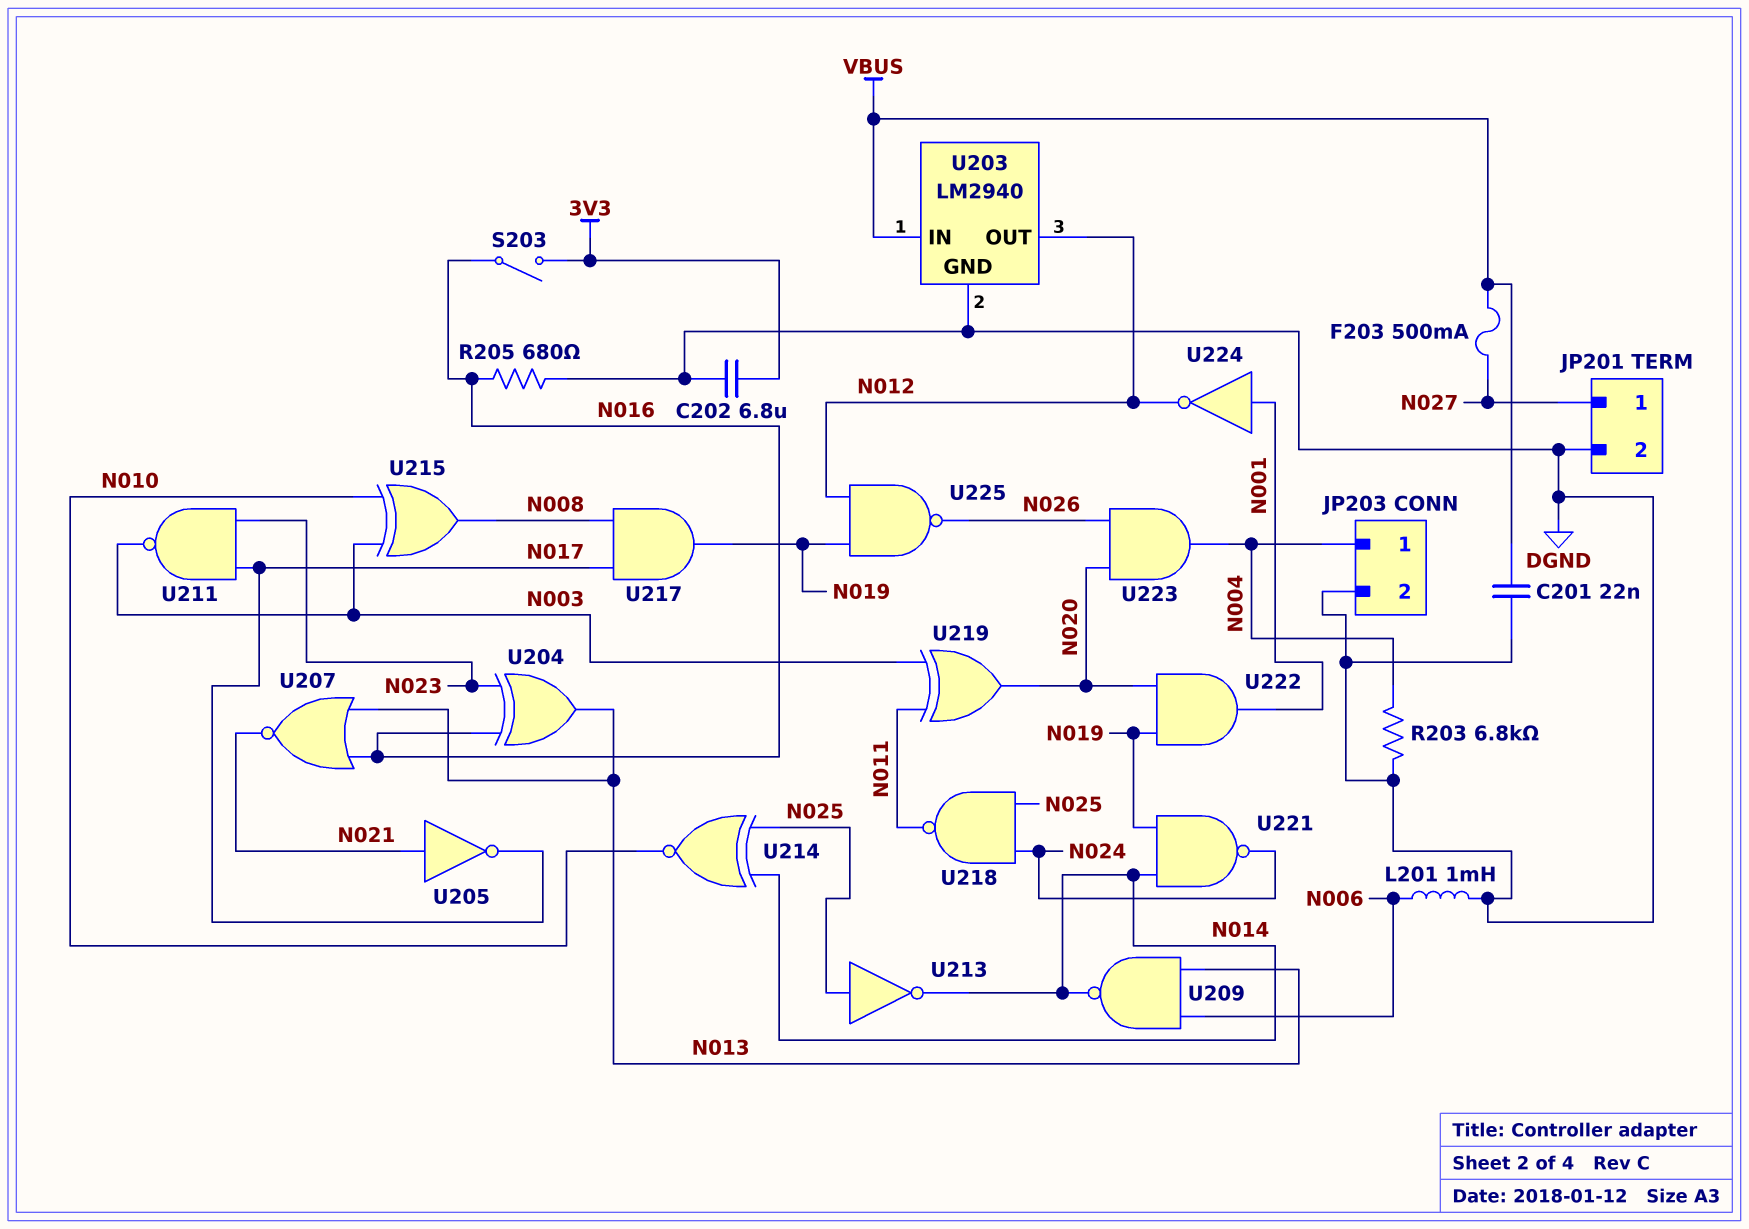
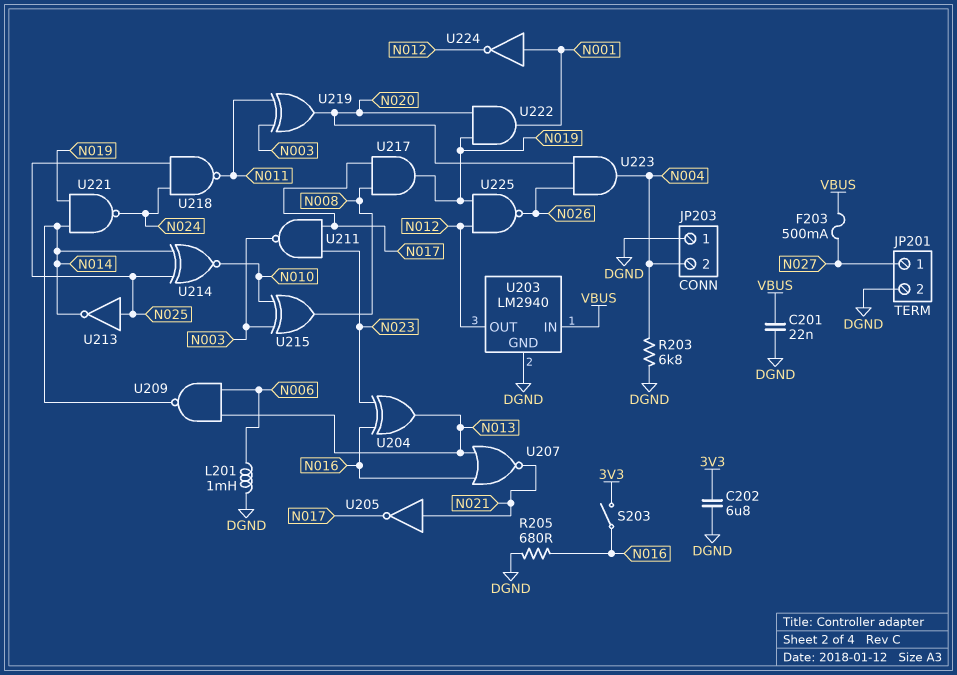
JP203 pin 1: N004 -> DGND
JP203 pin 2: DGND -> N004

